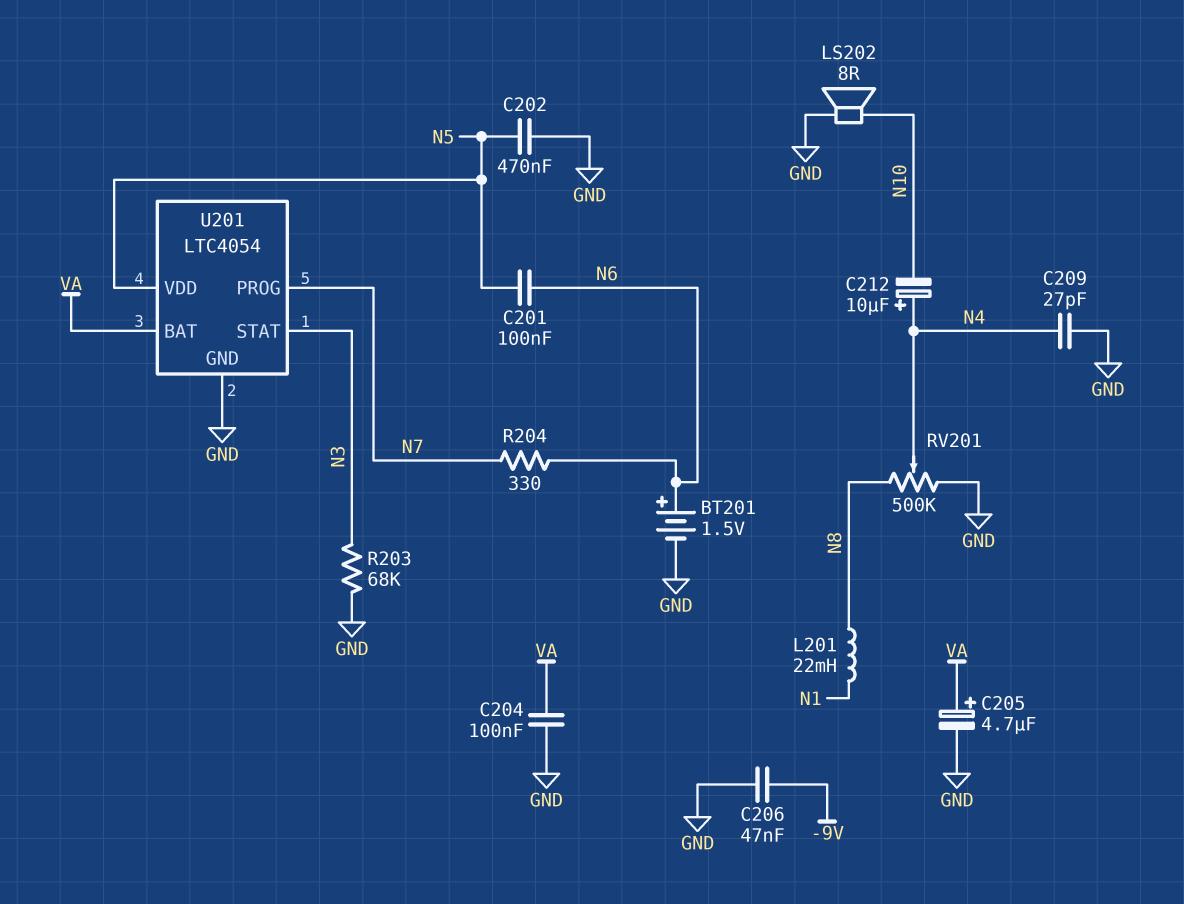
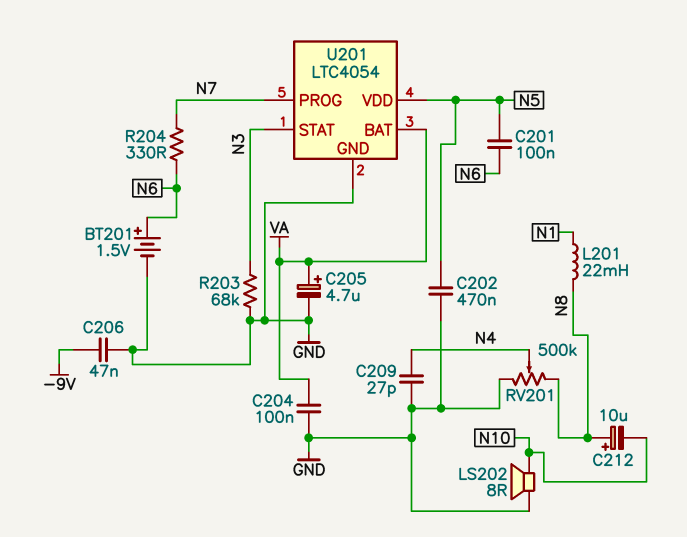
C212: 10uF (plus N4, minus N10) -> 10uF (plus N8, minus N10)

